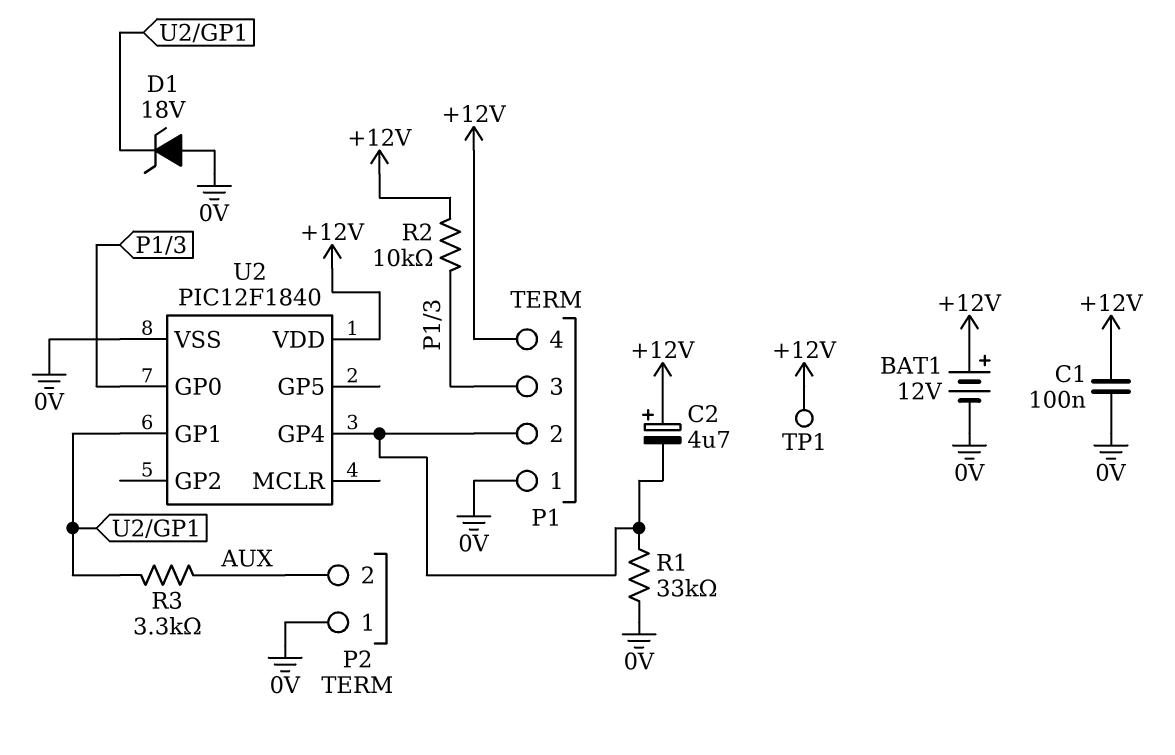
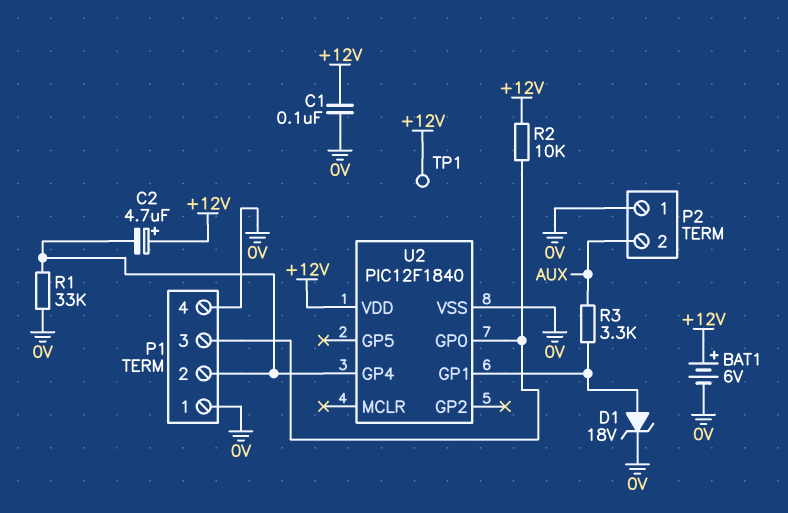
BAT1: 12V (plus +12V, minus 0V) -> 6V (plus +12V, minus 0V)
D1: zener 18V (A 0V, K U2/GP1) -> zener 18V (A U2/GP1, K 0V)
P1 pin 4: +12V -> 0V

